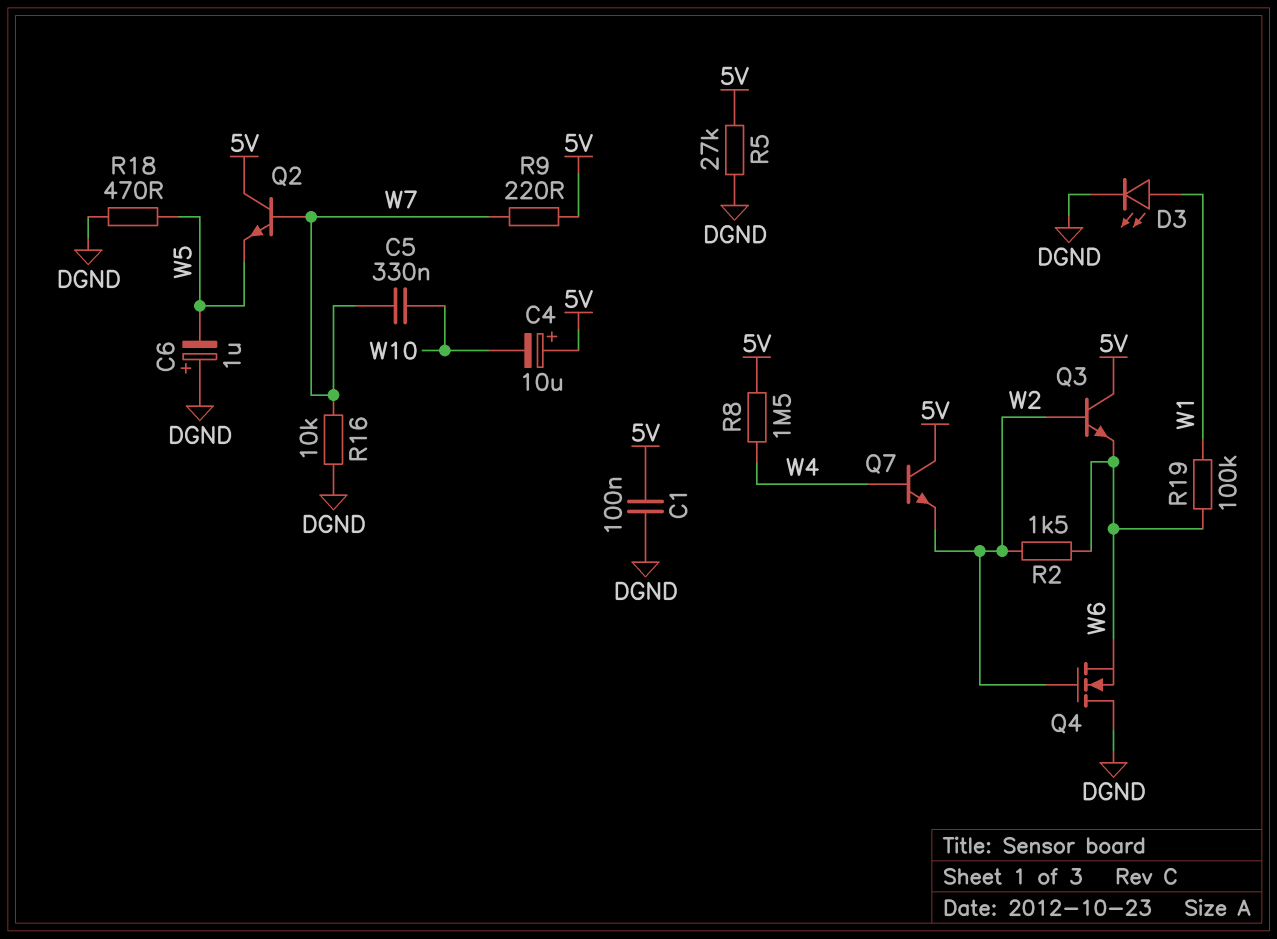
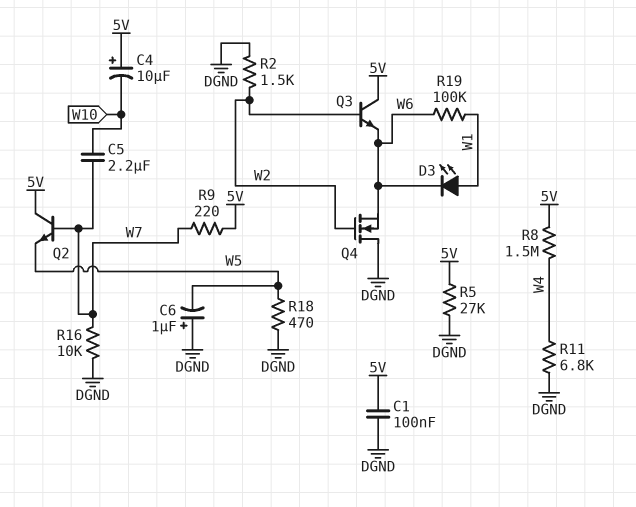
C5: 330nF (W7, W10) -> 2.2uF (W7, W10)
D3: LED (A W1, K DGND) -> LED (A W1, K W6)
Q7: NPN (B W4, C 5V, E W2) -> none
R2: 1.5k (W2, W6) -> 1.5k (DGND, W2)
R11: none -> 6.8k (DGND, W4)

